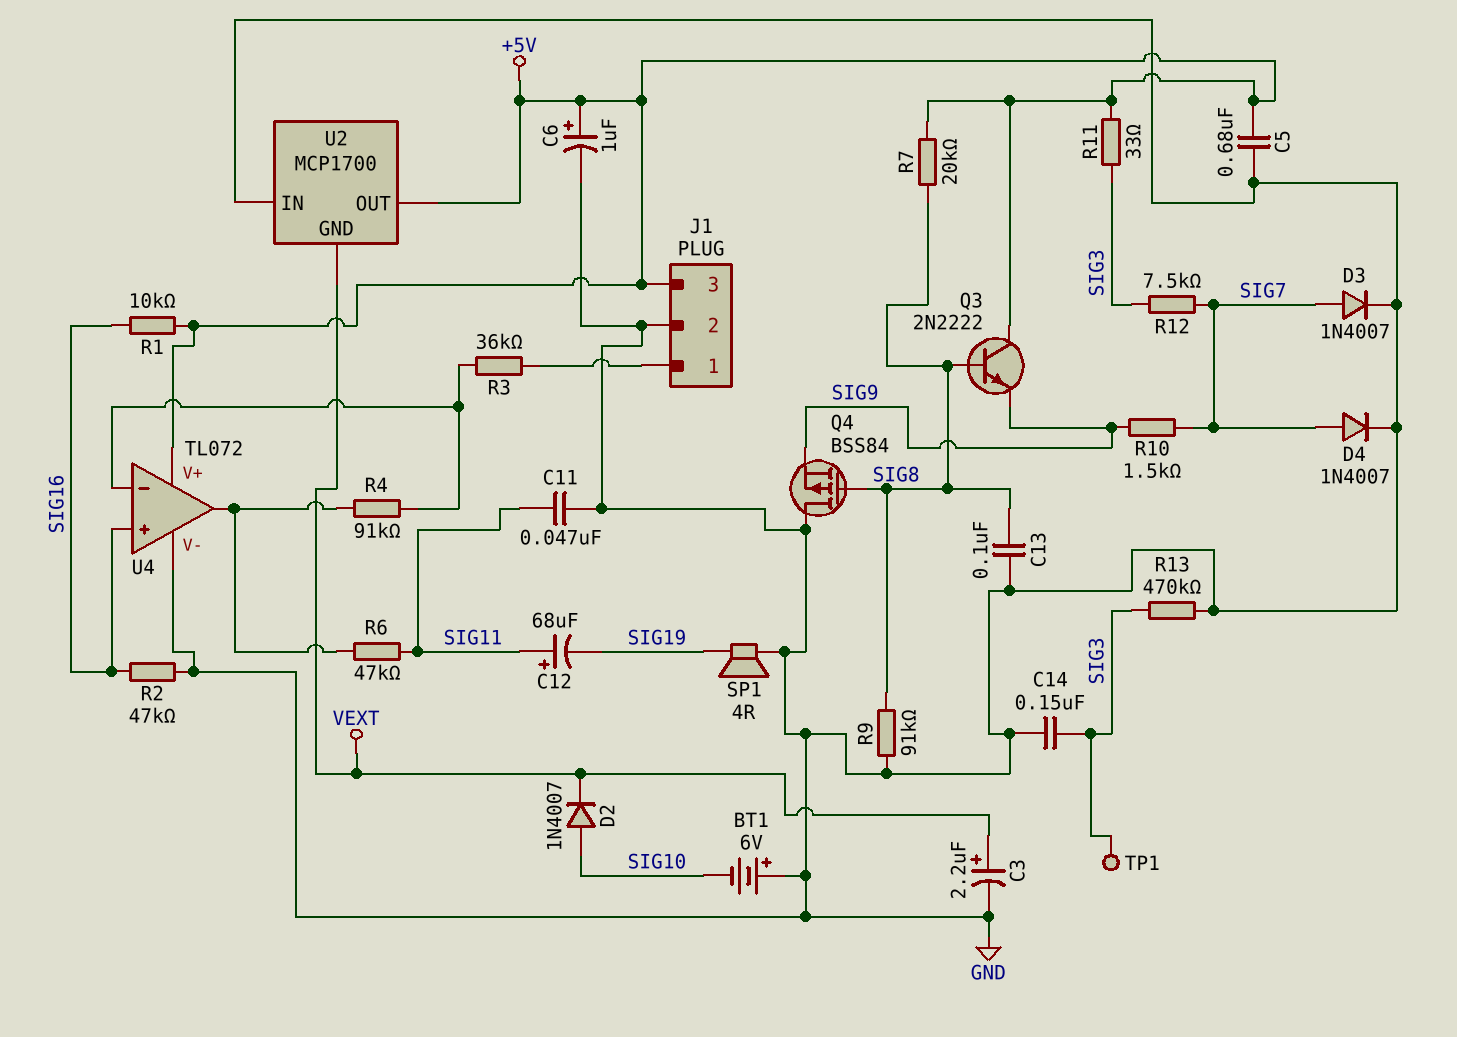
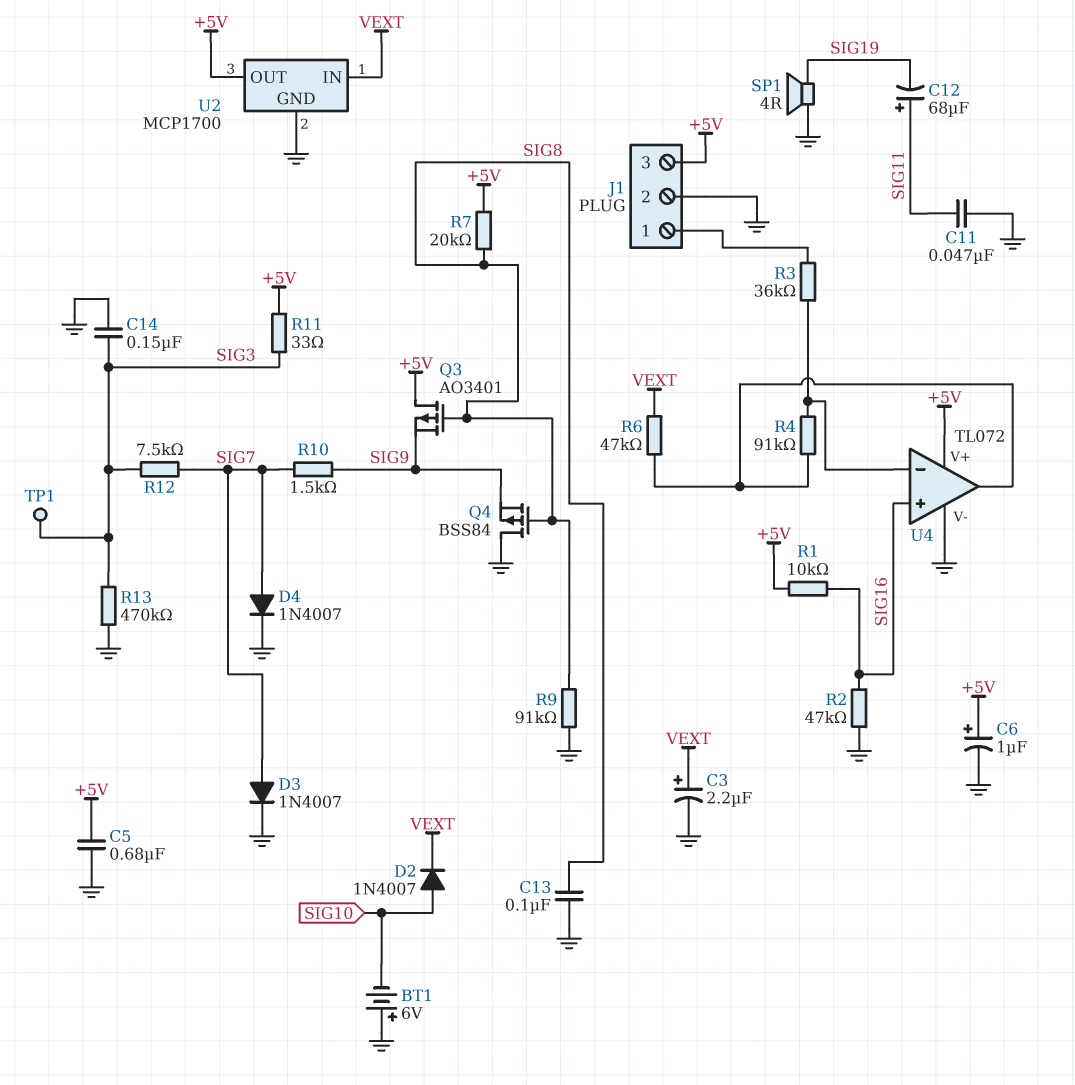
Q3: NPN 2N2222 (B SIG8, C +5V, E SIG9) -> PMOS AO3401 (G SIG8, D +5V, S SIG9)
R6: 47k (SIG11, U4/out) -> 47k (U4/out, VEXT)
U2 pin GND: VEXT -> GND
U2 pin IN: GND -> VEXT

